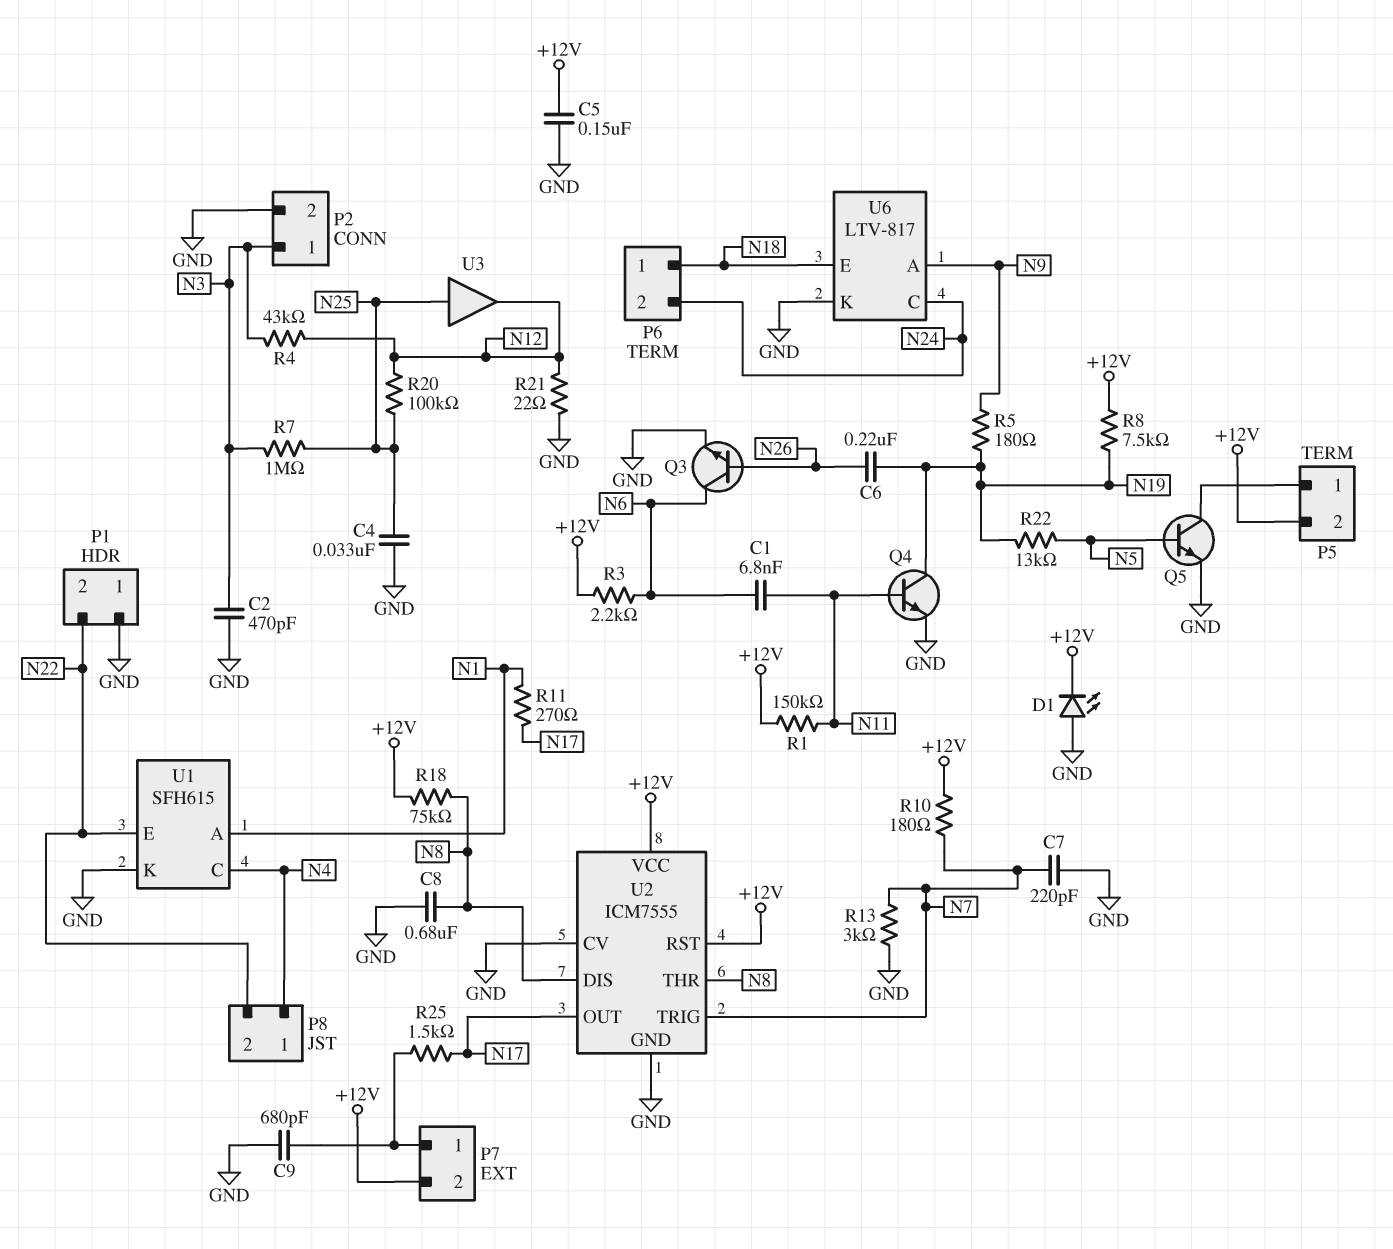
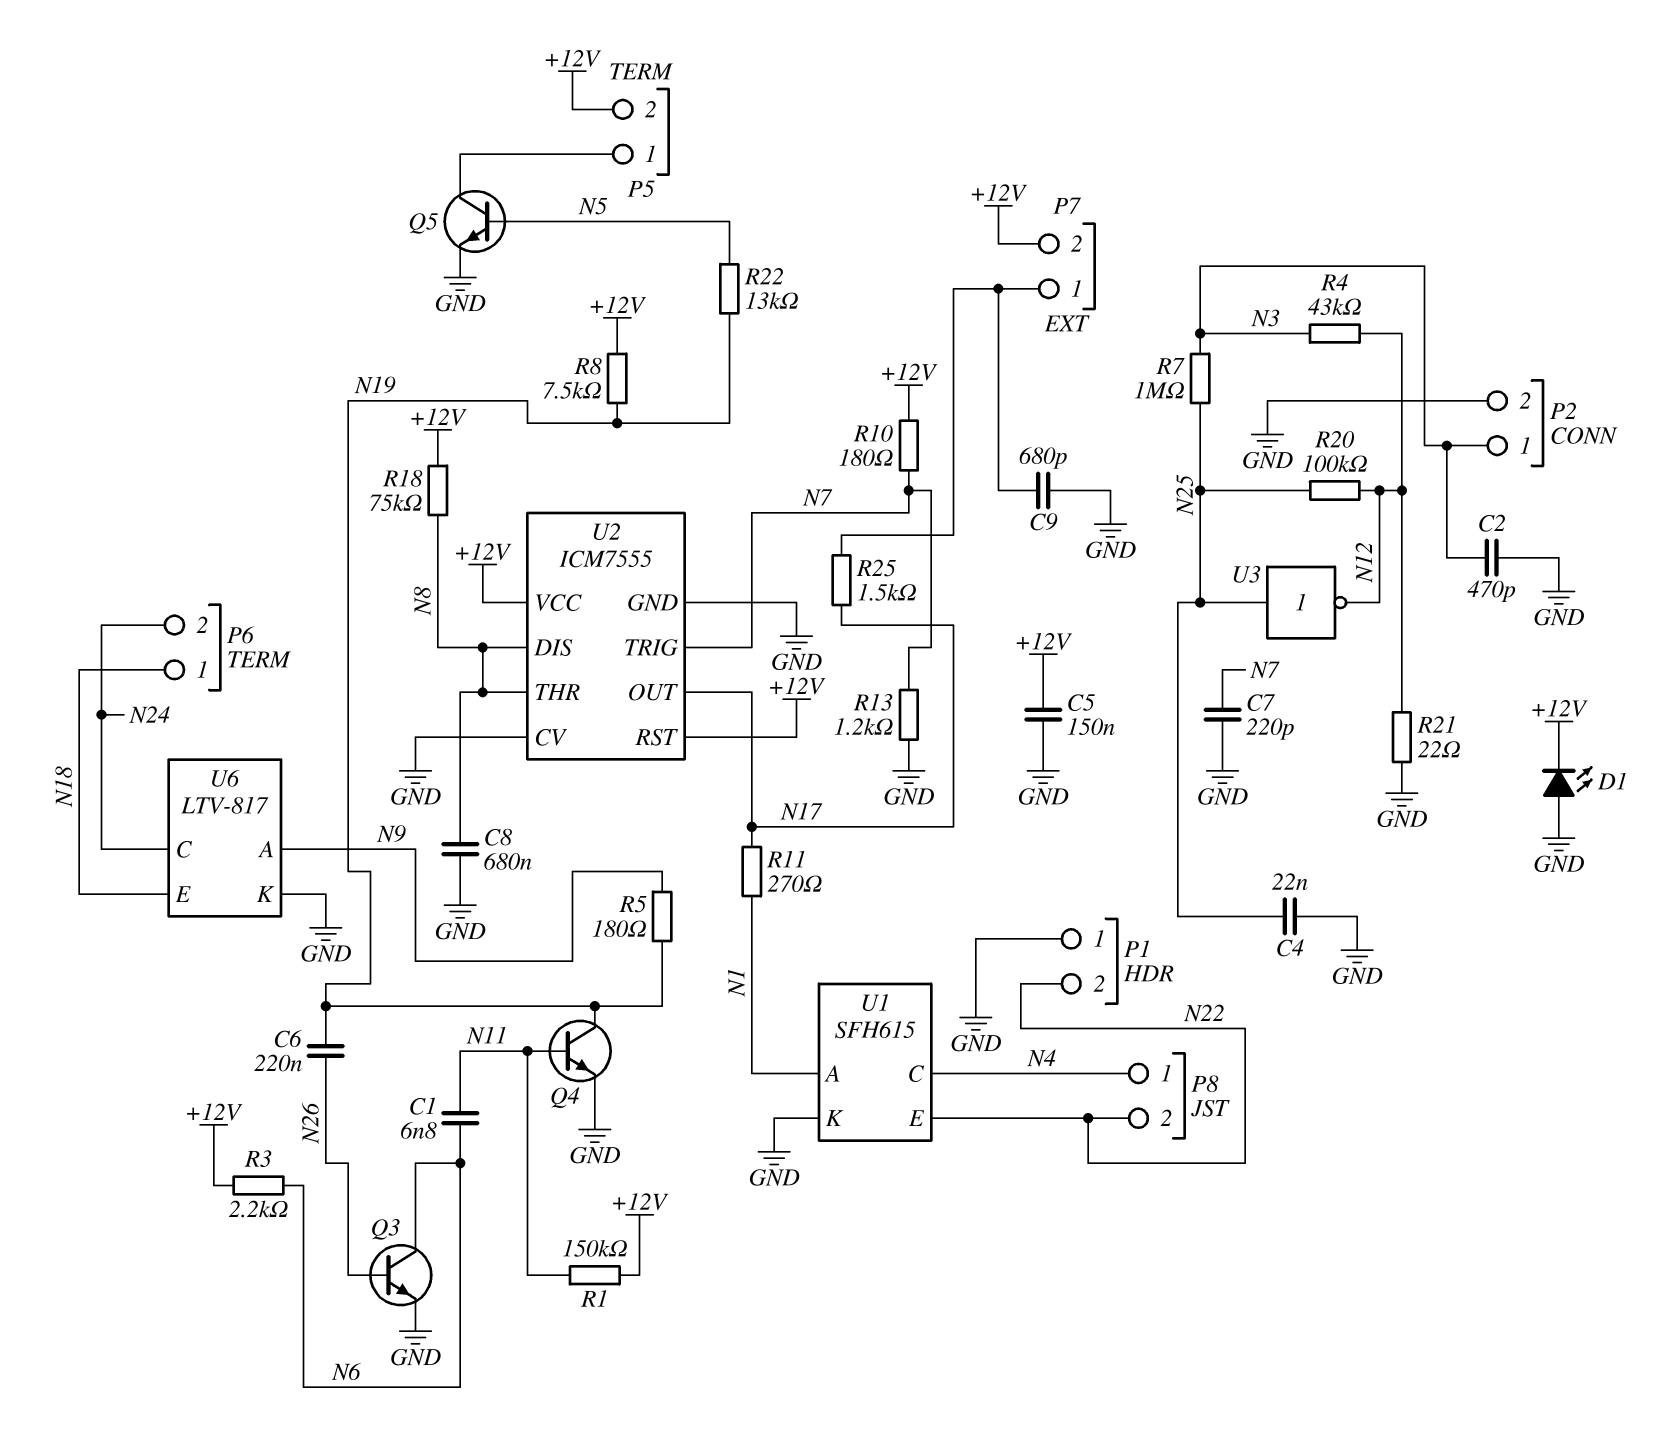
C4: 33nF (GND, N25) -> 22nF (GND, N25)
R13: 3k (GND, N7) -> 1.2k (GND, N7)
U3: buffer (in N25, out N12) -> NOT (in N25, out N12)

